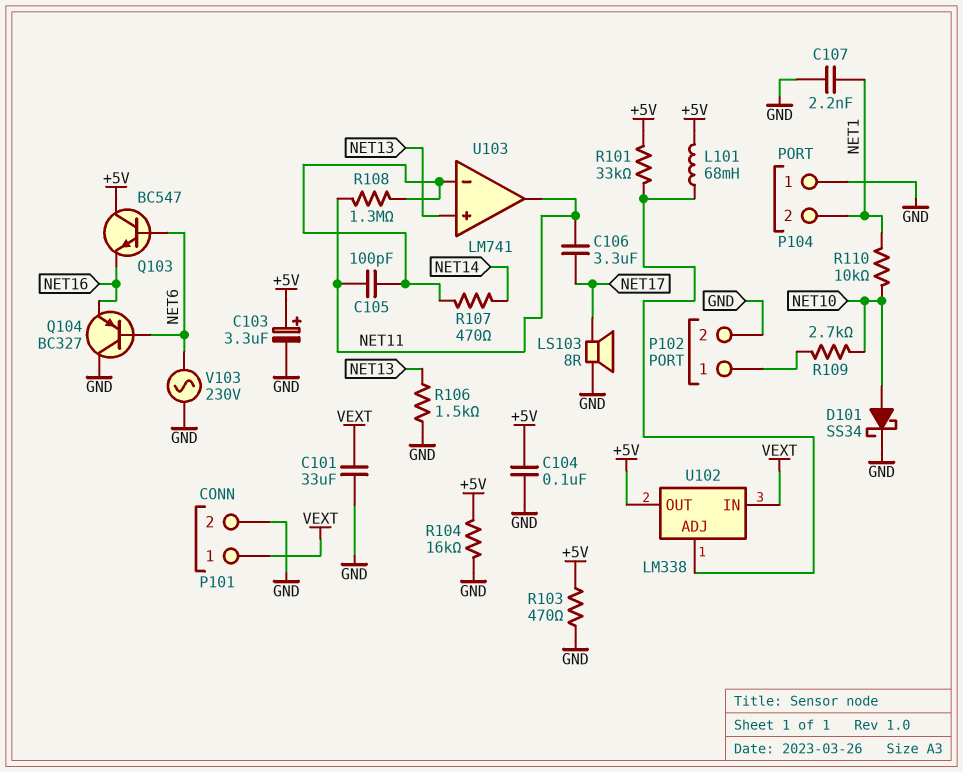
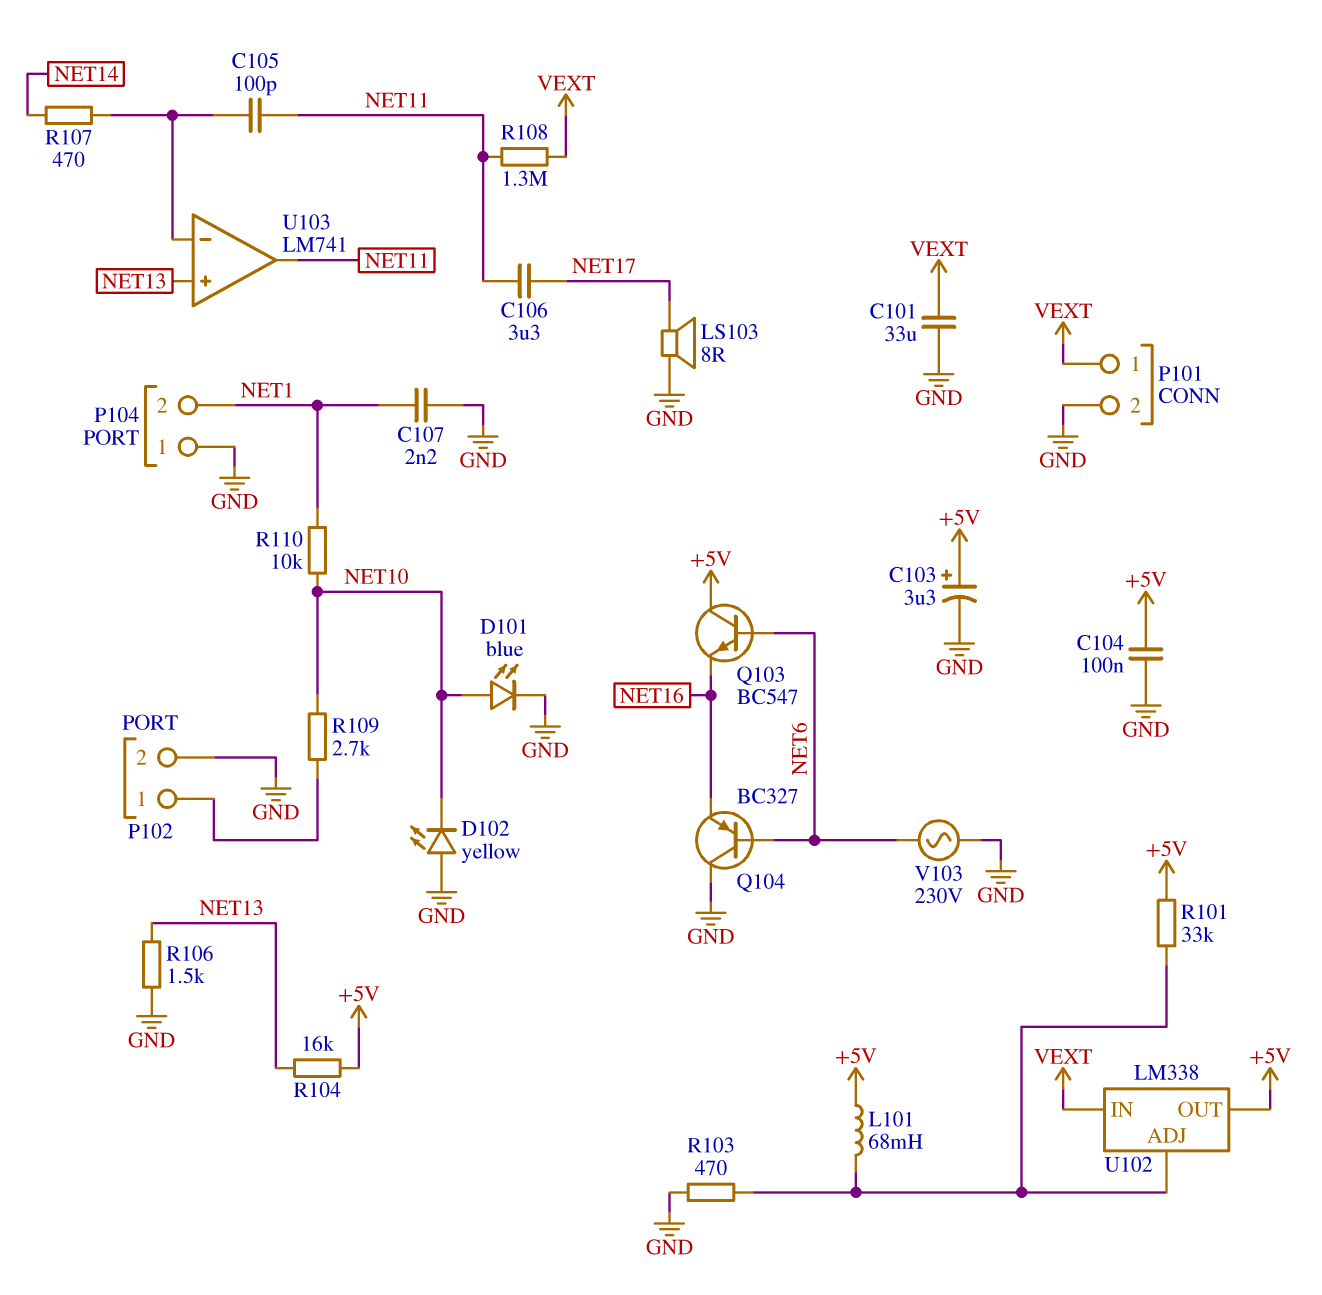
D101: schottky SS34 (A NET10, K GND) -> LED blue (A NET10, K GND)
D102: none -> LED yellow (A GND, K NET10)
R103: 470 (+5V, GND) -> 470 (GND, U102/ADJ)
R104: 16k (+5V, GND) -> 16k (+5V, NET13)
R108: 1.3M (NET11, U103/in-) -> 1.3M (NET11, VEXT)

